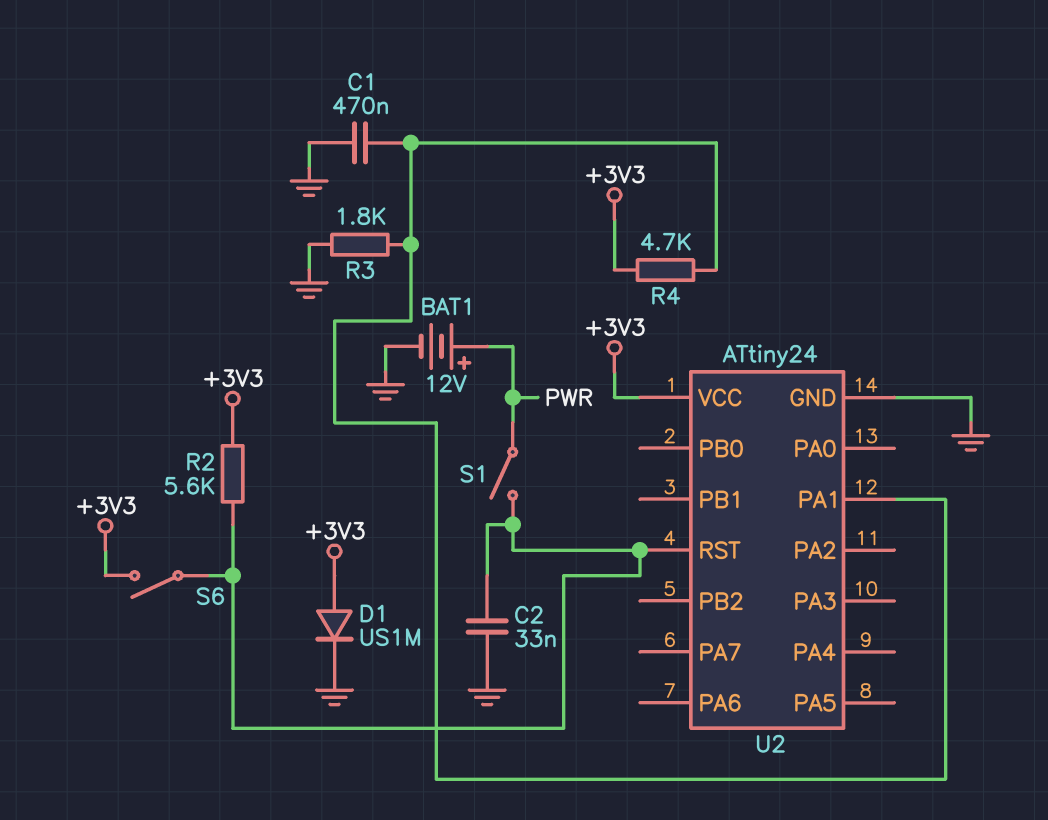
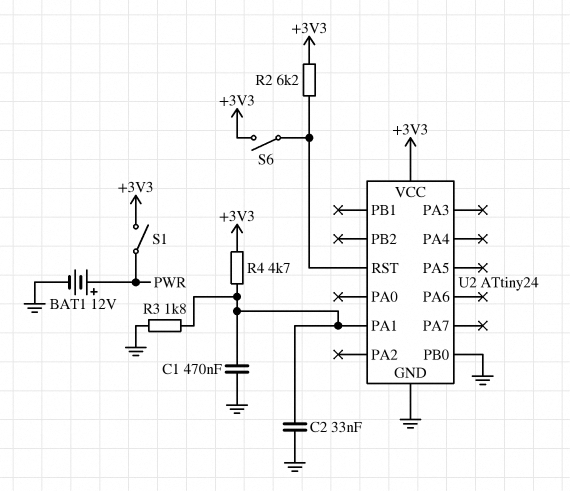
C2: 33nF (GND, U2/RST) -> 33nF (GND, U2/PA1)
D1: diode US1M (A +3V3, K GND) -> none
R2: 5.6k (+3V3, U2/RST) -> 6.2k (+3V3, U2/RST)
S1: switch (PWR, U2/RST) -> switch (+3V3, PWR)
U2 pin PB0: none -> GND

